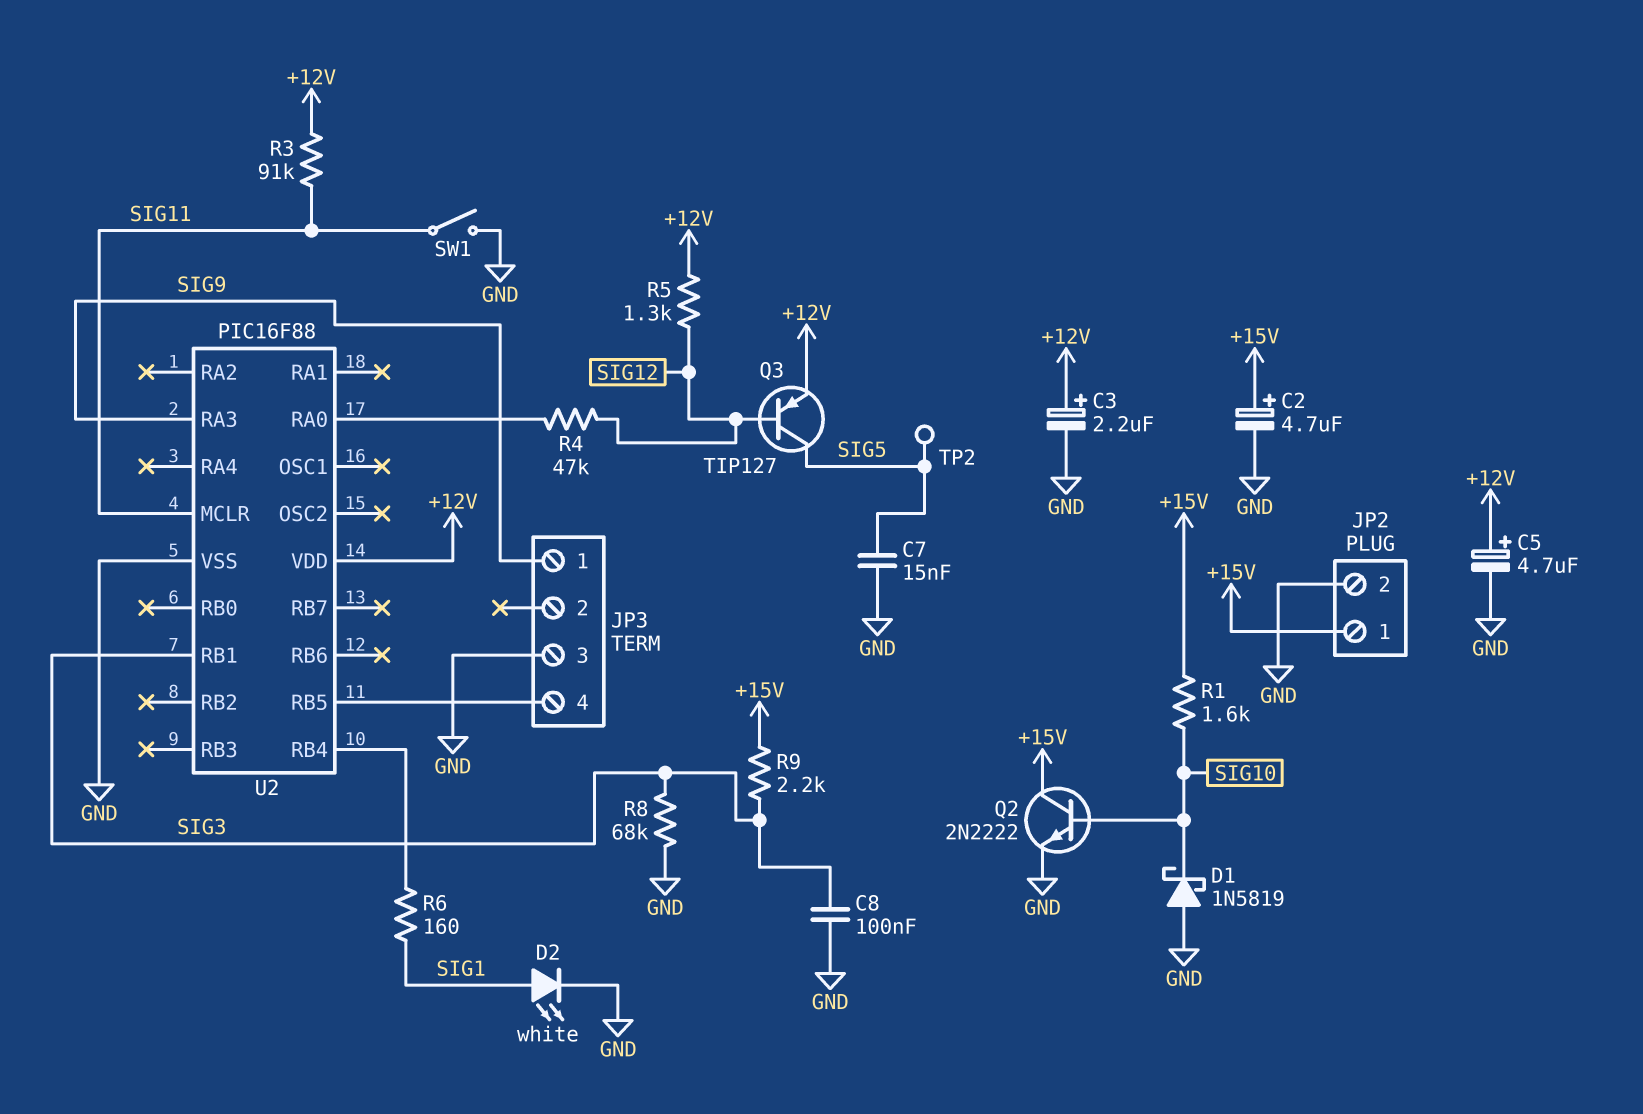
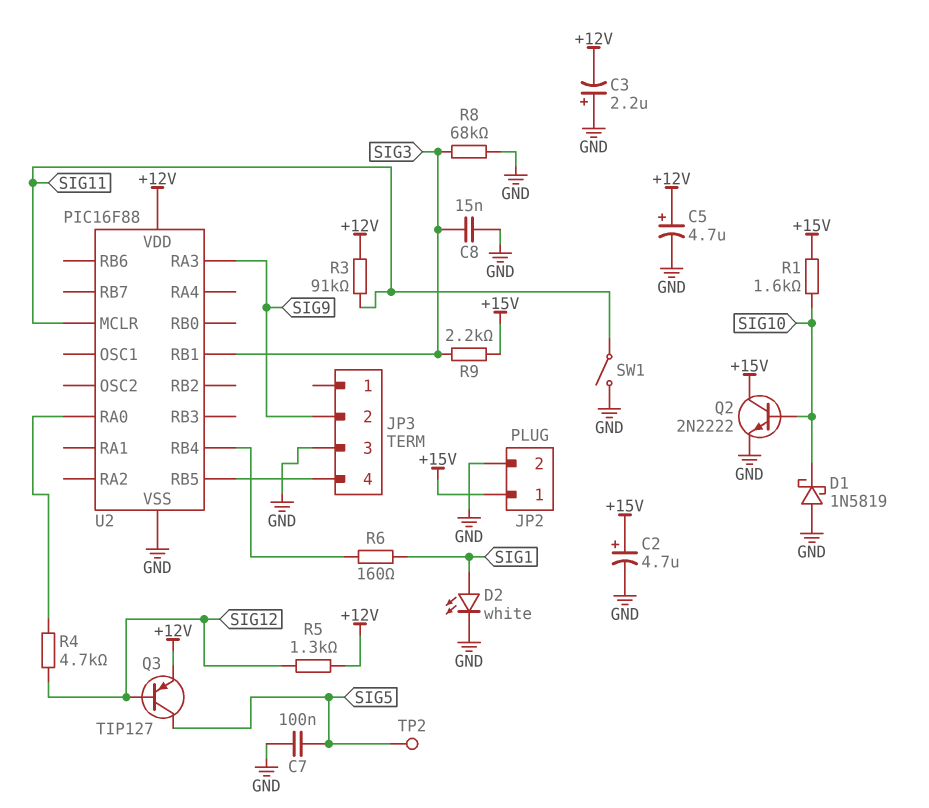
C3: 2.2uF (plus +12V, minus GND) -> 2.2uF (plus GND, minus +12V)
C7: 15nF (GND, SIG5) -> 100nF (GND, SIG5)
C8: 100nF (GND, SIG3) -> 15nF (GND, SIG3)
JP3 pin 1: SIG9 -> none
JP3 pin 2: none -> SIG9
R4: 47k (SIG12, U2/RA0) -> 4.7k (SIG12, U2/RA0)

